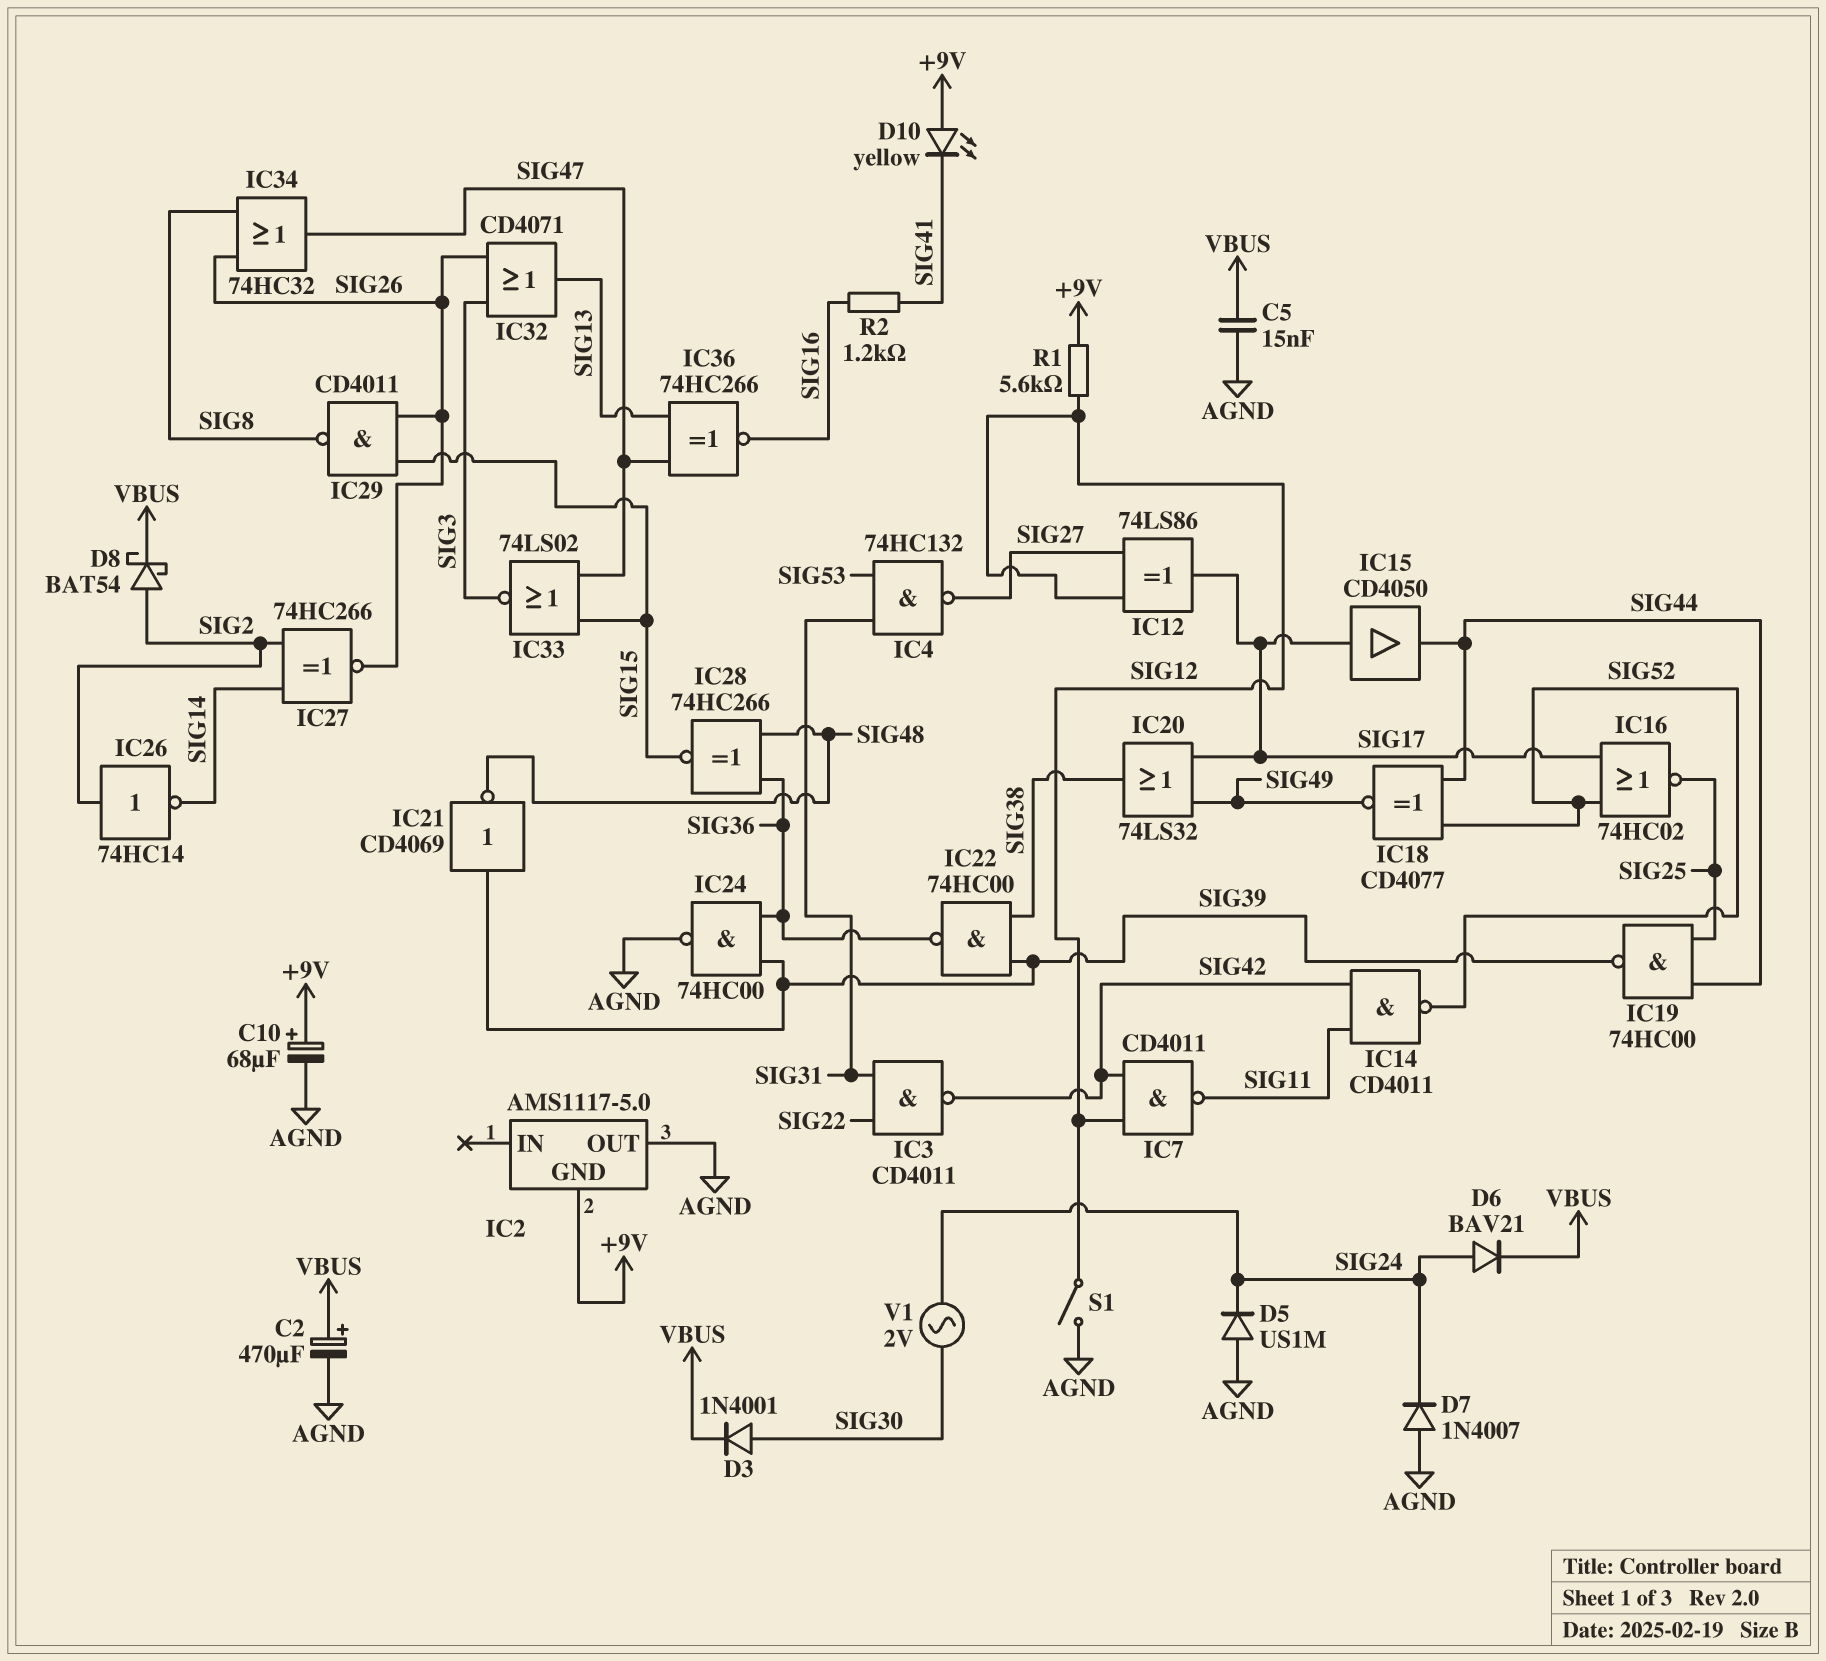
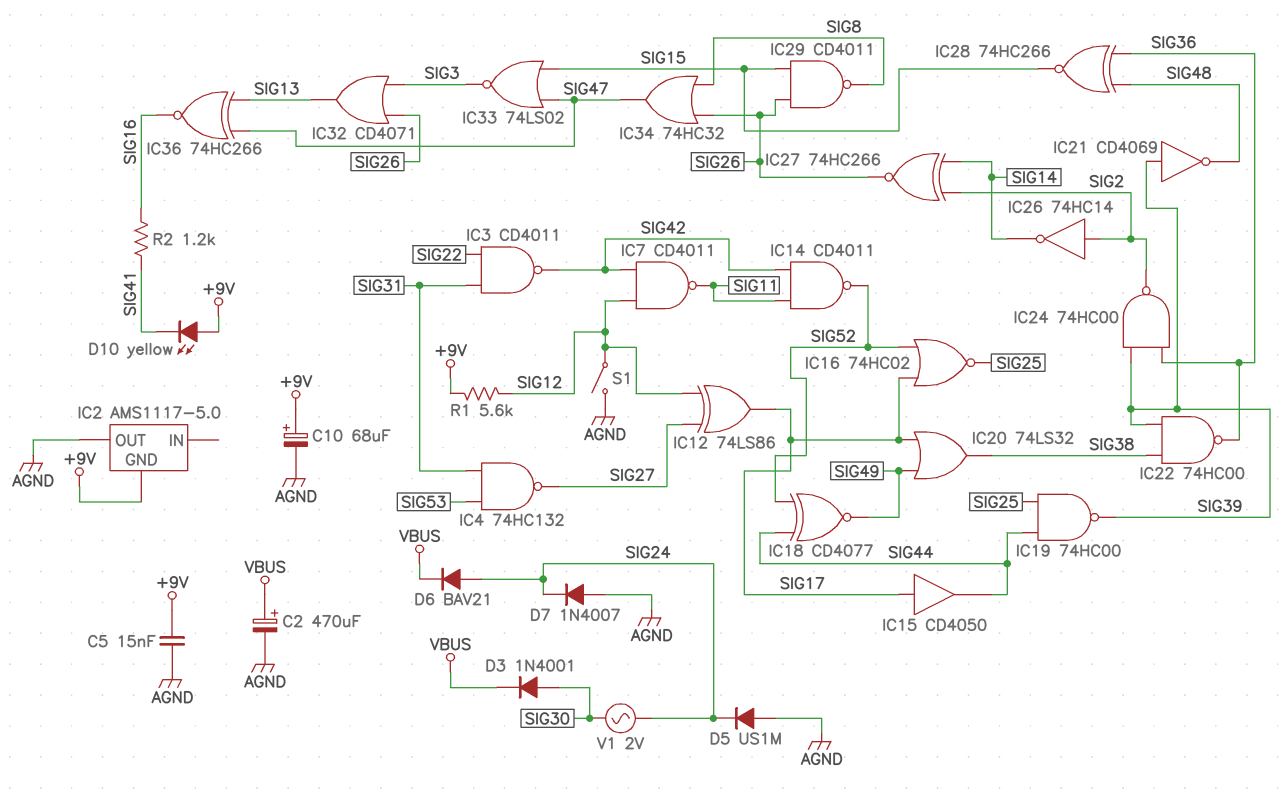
C5: 15nF (AGND, VBUS) -> 15nF (+9V, AGND)
D8: schottky BAT54 (A SIG2, K VBUS) -> none
IC24: NAND 74HC00 (in SIG36, in SIG39, out AGND) -> NAND 74HC00 (in SIG36, in SIG39, out SIG2)

